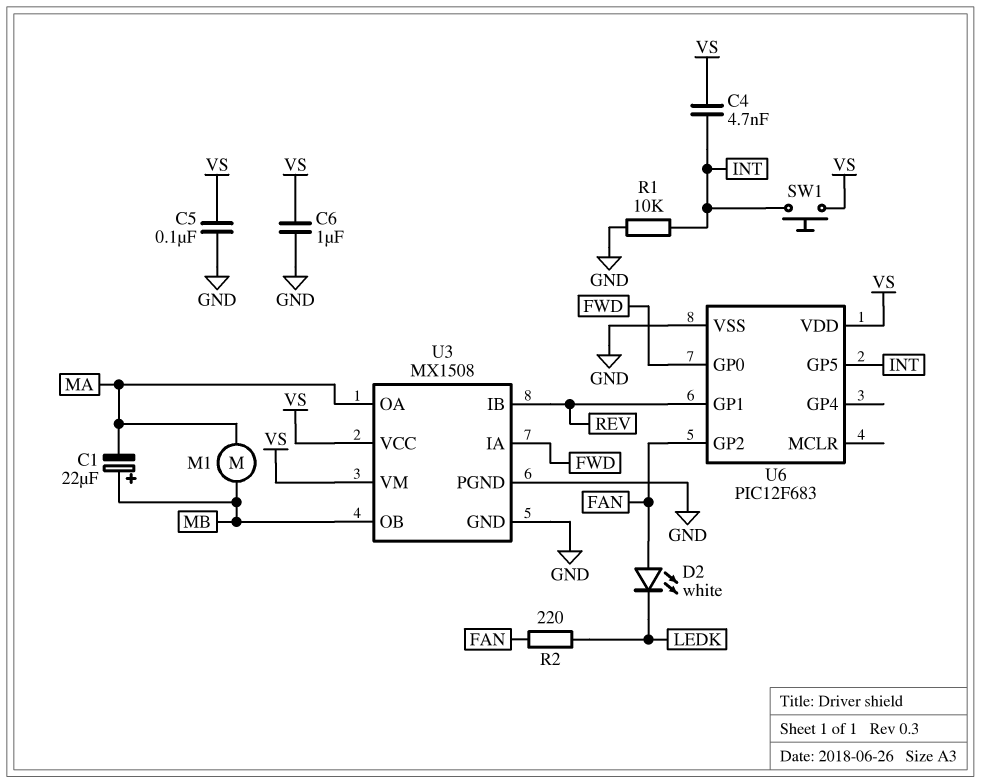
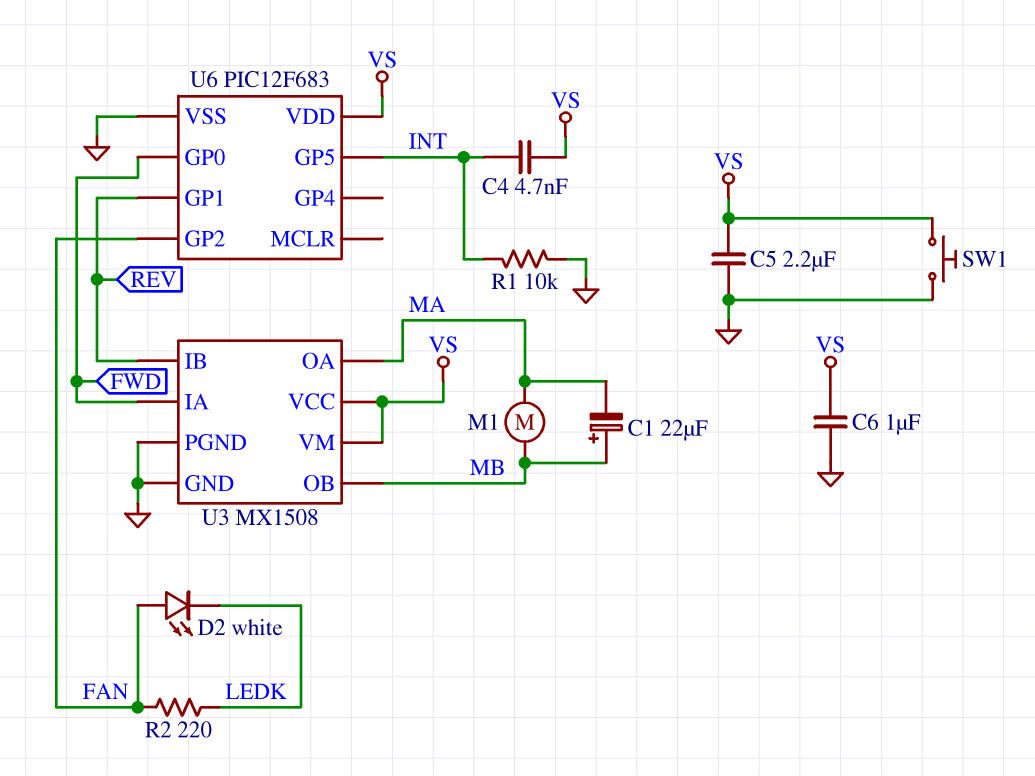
C5: 100nF (GND, VS) -> 2.2uF (GND, VS)
SW1: button (INT, VS) -> button (GND, VS)

